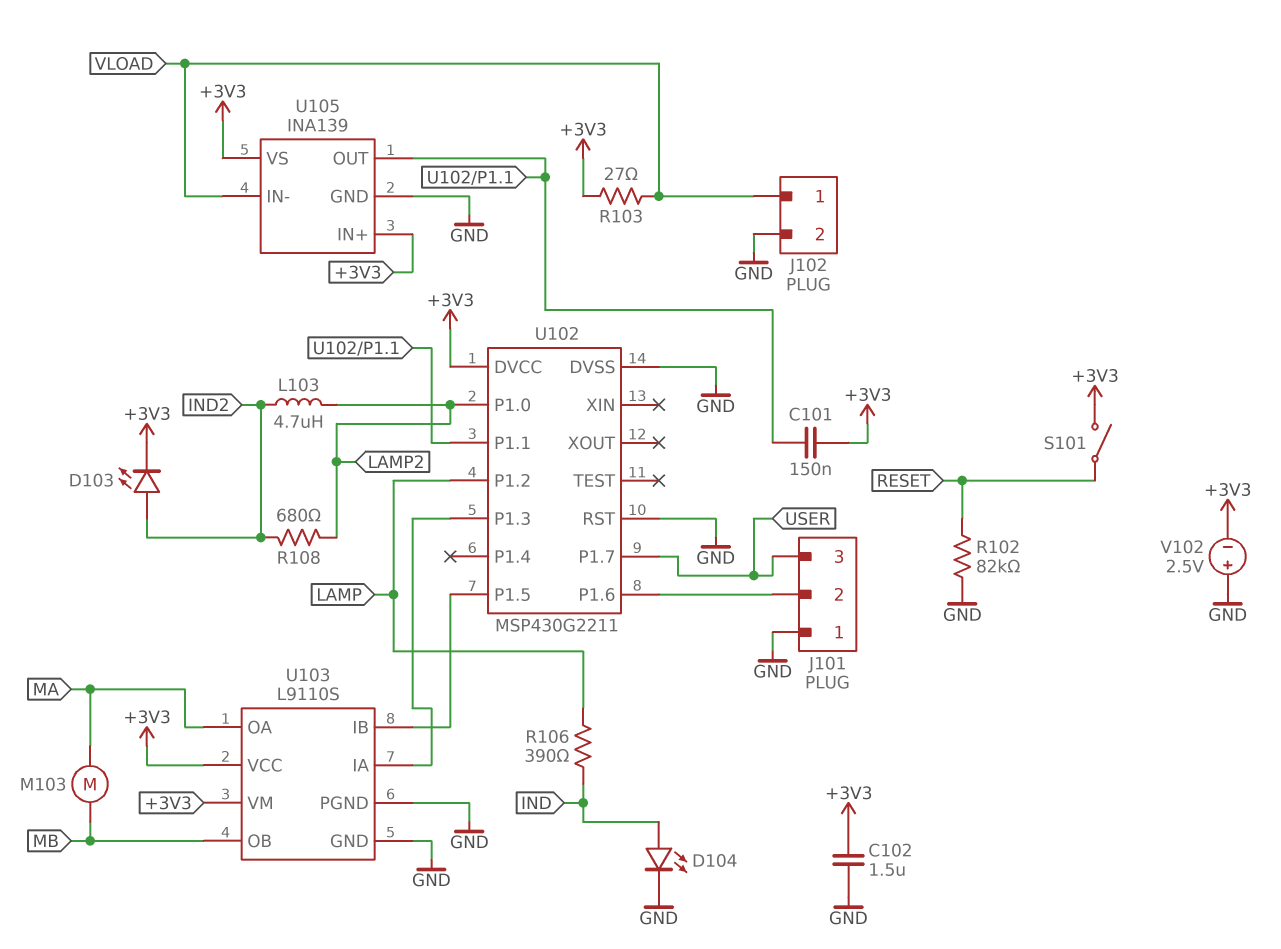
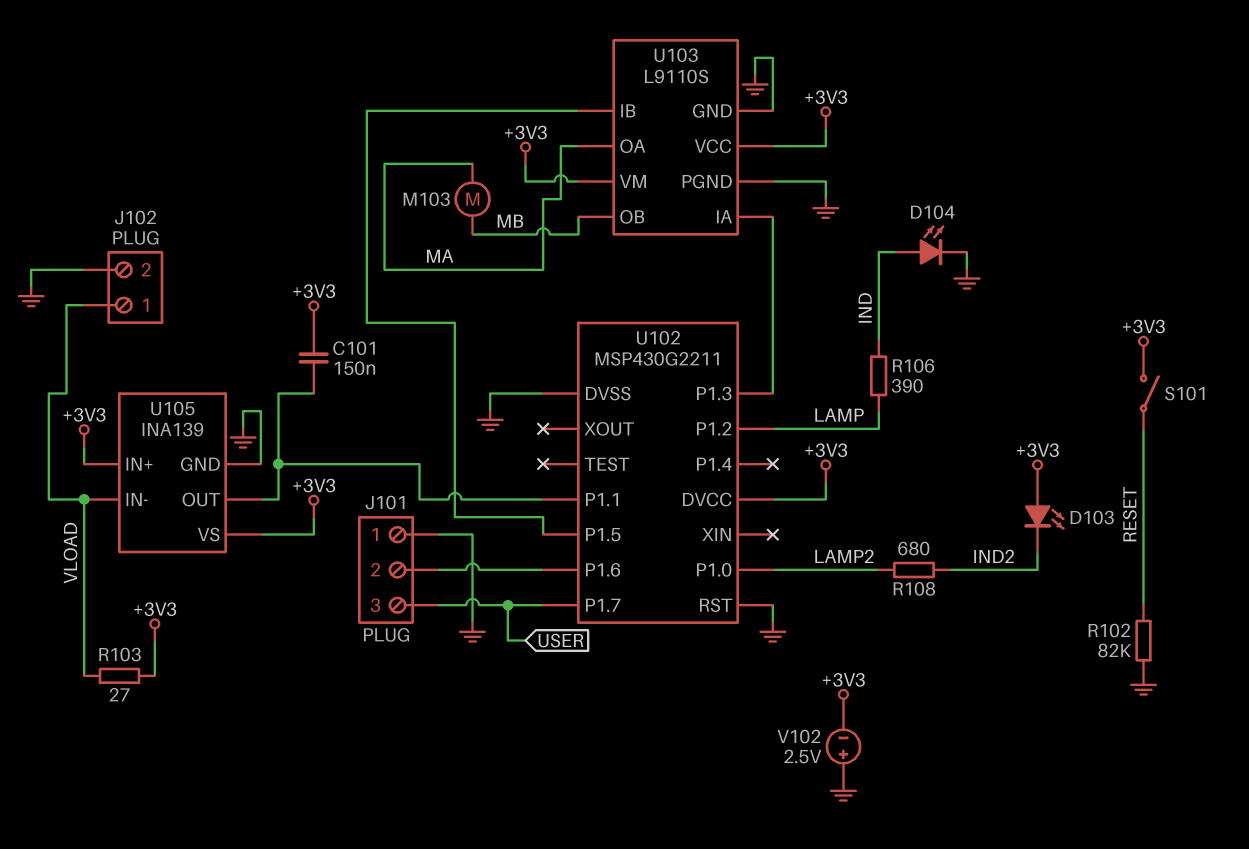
C102: 1.5uF (+3V3, GND) -> none
D103: LED (A IND2, K +3V3) -> LED (A +3V3, K IND2)
L103: 4.7uH (IND2, LAMP2) -> none

